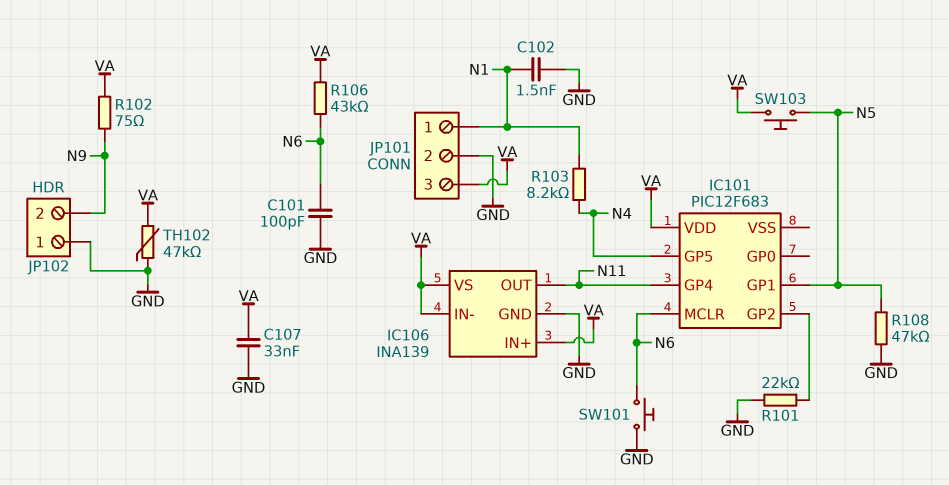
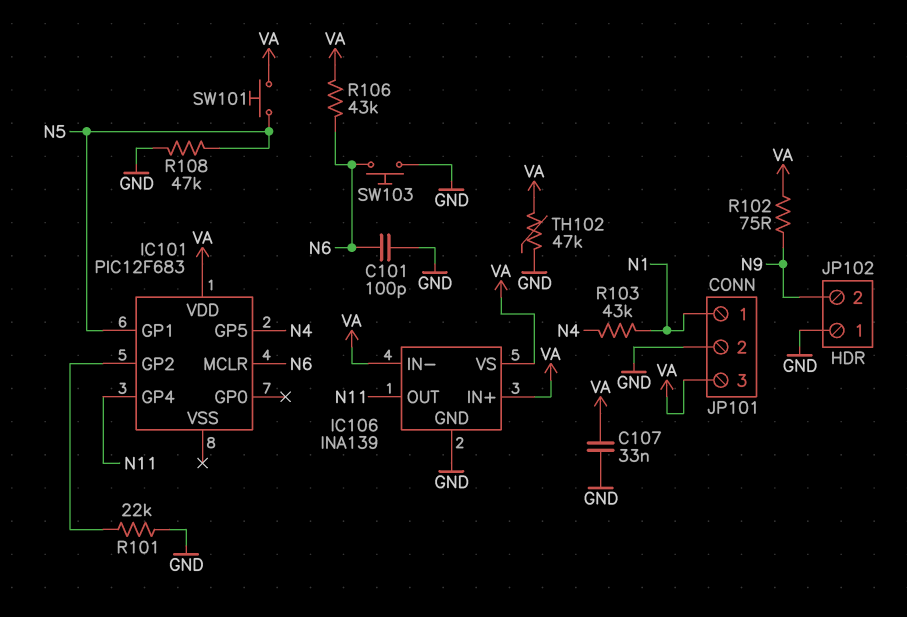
C102: 1.5nF (GND, N1) -> none
R103: 8.2k (N1, N4) -> 43k (N1, N4)
SW101: button (GND, N6) -> button (N5, VA)
SW103: button (N5, VA) -> button (GND, N6)

